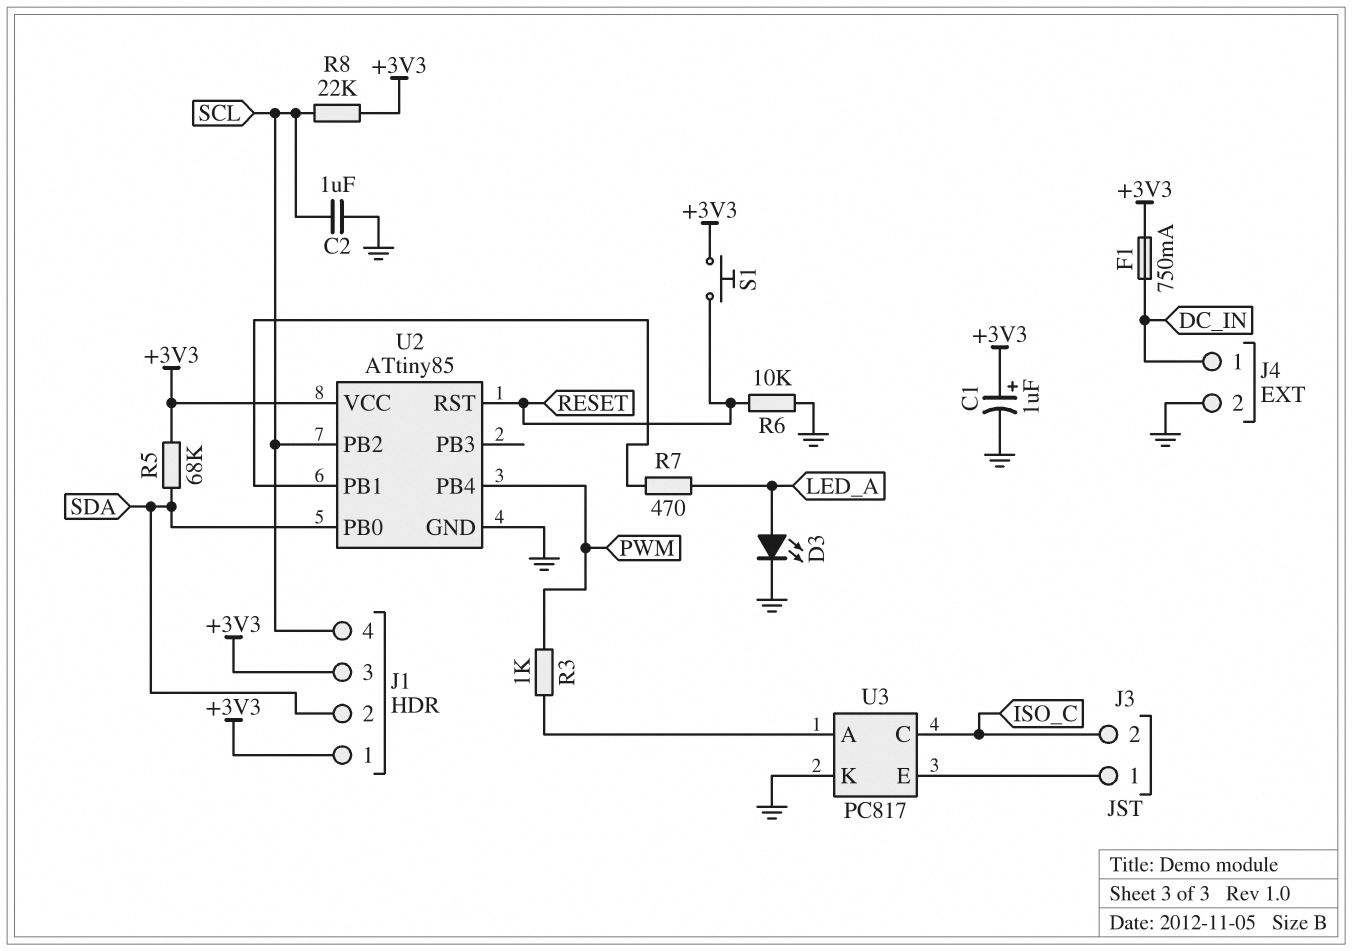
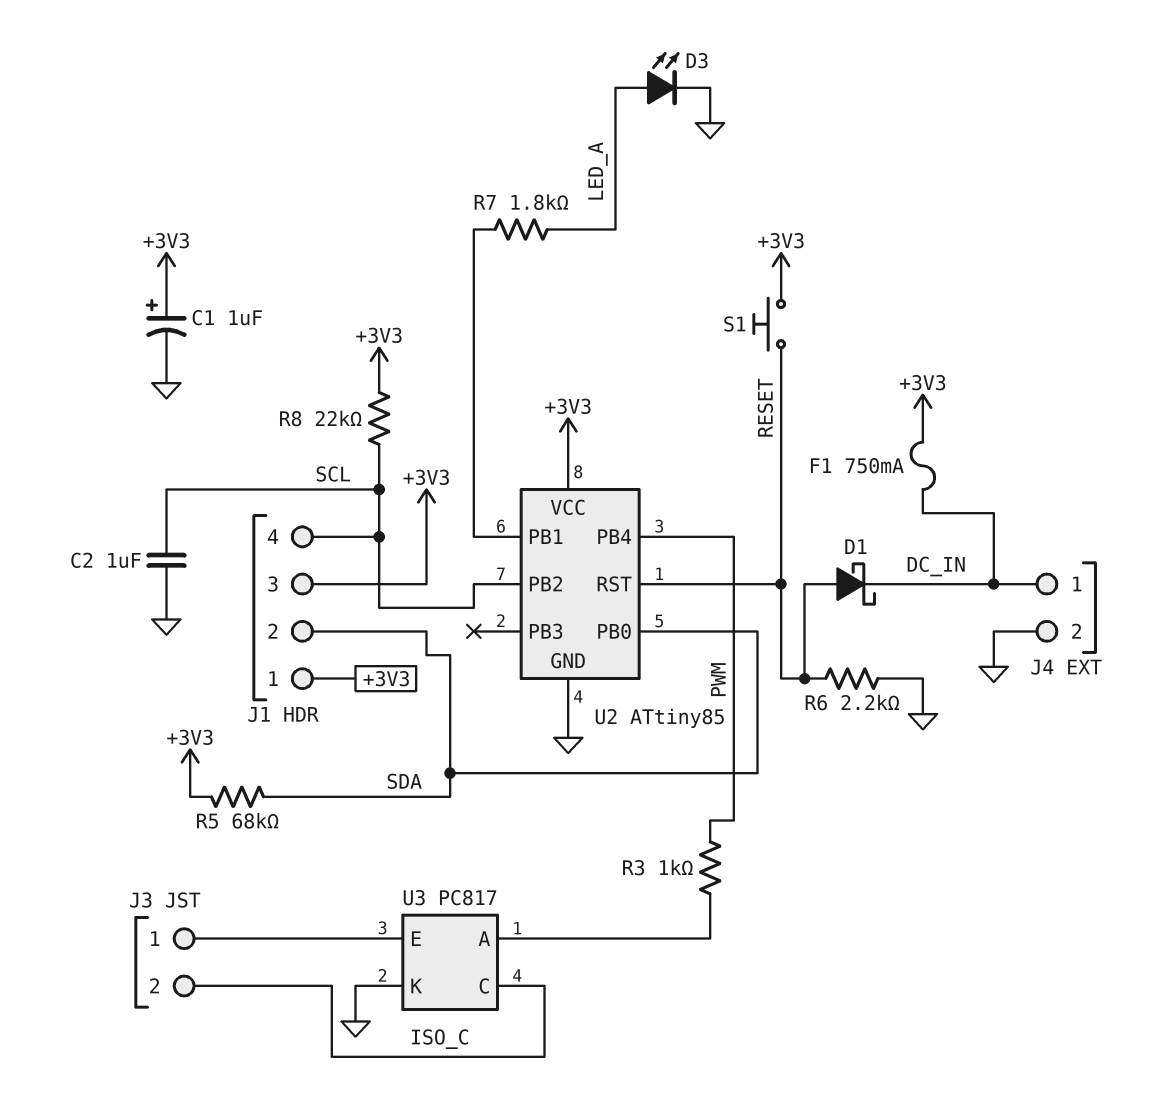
D1: none -> schottky (A RESET, K DC_IN)
R6: 10k (GND, RESET) -> 2.2k (GND, RESET)
R7: 470 (LED_A, U2/PB1) -> 1.8k (LED_A, U2/PB1)

